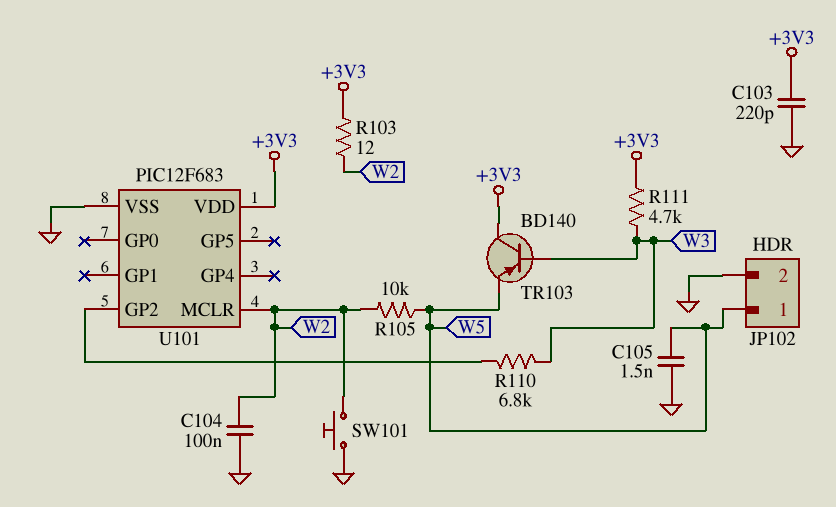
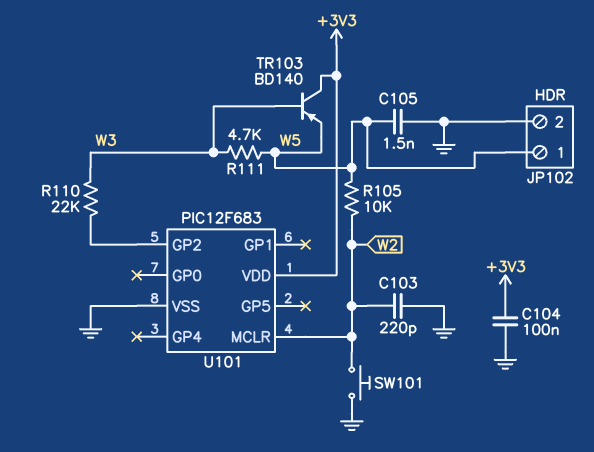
C103: 220pF (+3V3, GND) -> 220pF (GND, W2)
C104: 100nF (GND, W2) -> 100nF (+3V3, GND)
R103: 12 (+3V3, W2) -> none
R110: 6.8k (U101/GP2, W3) -> 22k (U101/GP2, W3)
R111: 4.7k (+3V3, W3) -> 4.7k (W3, W5)

